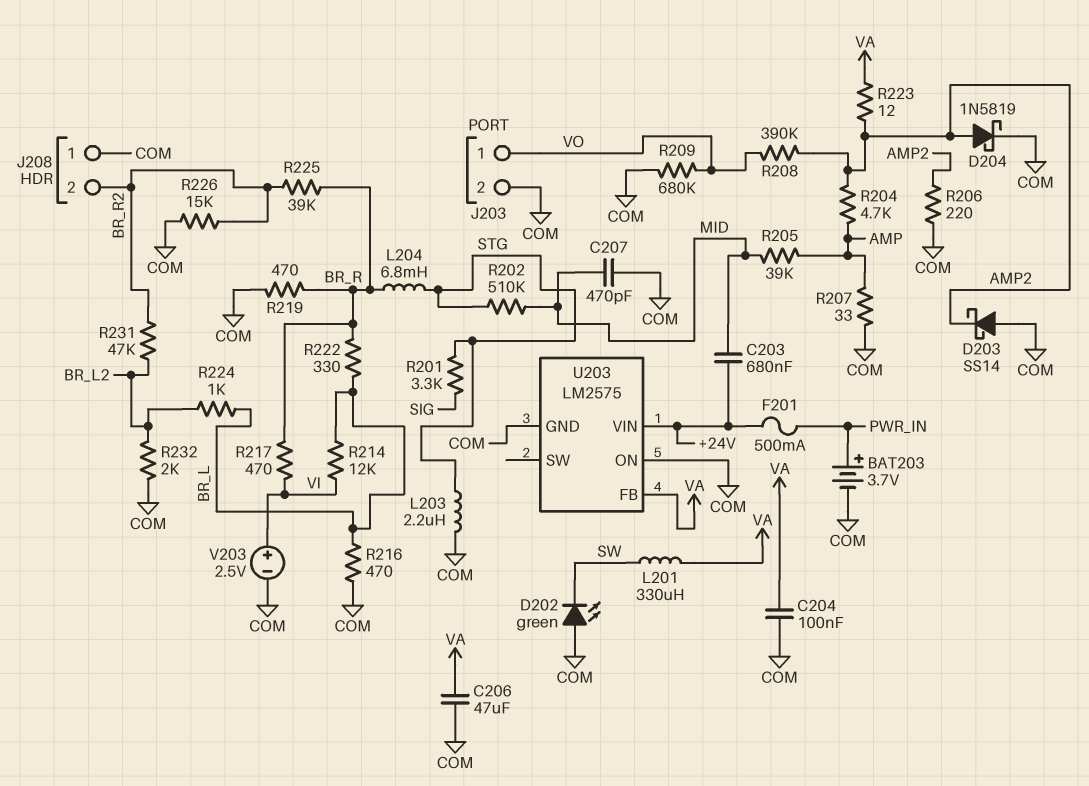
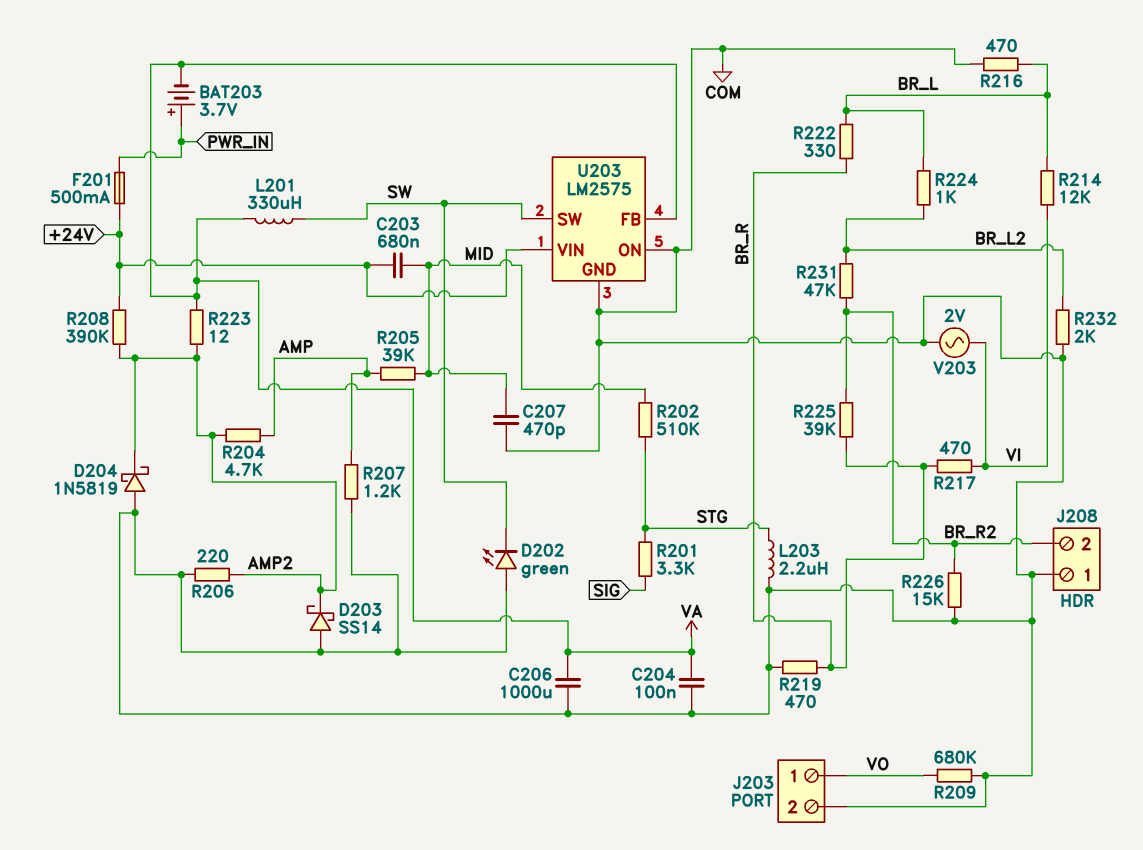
BAT203: 3.7V (plus PWR_IN, minus COM) -> 3.7V (plus PWR_IN, minus VA)
C206: 47uF (COM, VA) -> 1000uF (COM, VA)
D204: schottky 1N5819 (A AMP2, K COM) -> schottky 1N5819 (A COM, K AMP2)
L204: 6.8mH (BR_R, STG) -> none
R207: 33 (AMP, COM) -> 1.2k (AMP, COM)
R208: 390k (AMP2, VO) -> 390k (+24V, AMP2)
U203 pin SW: none -> SW
V203: 2.5V (plus VI, minus COM) -> AC 2V (COM, VI)

